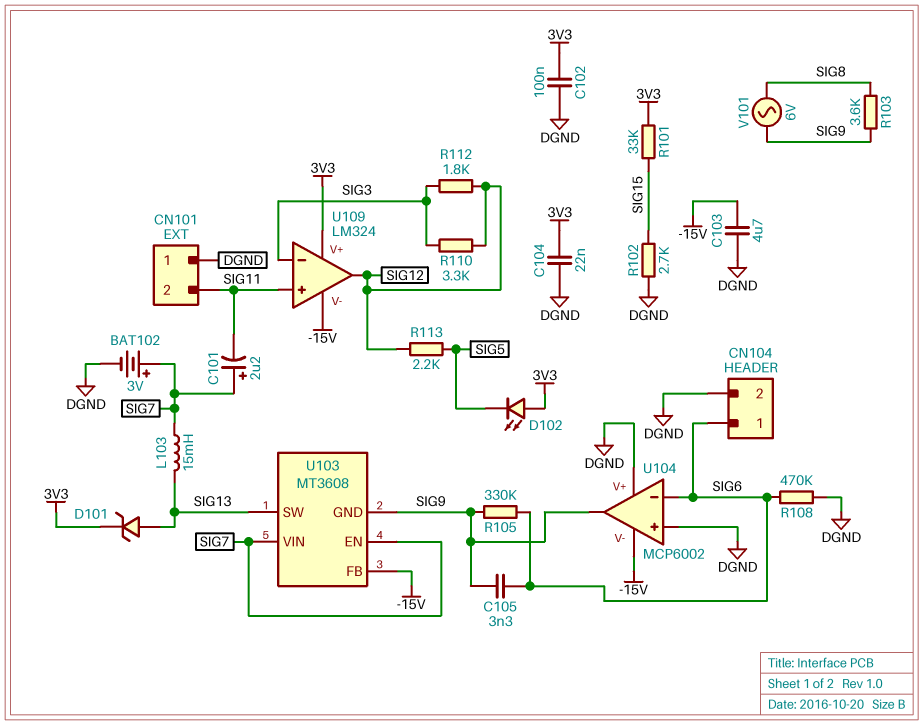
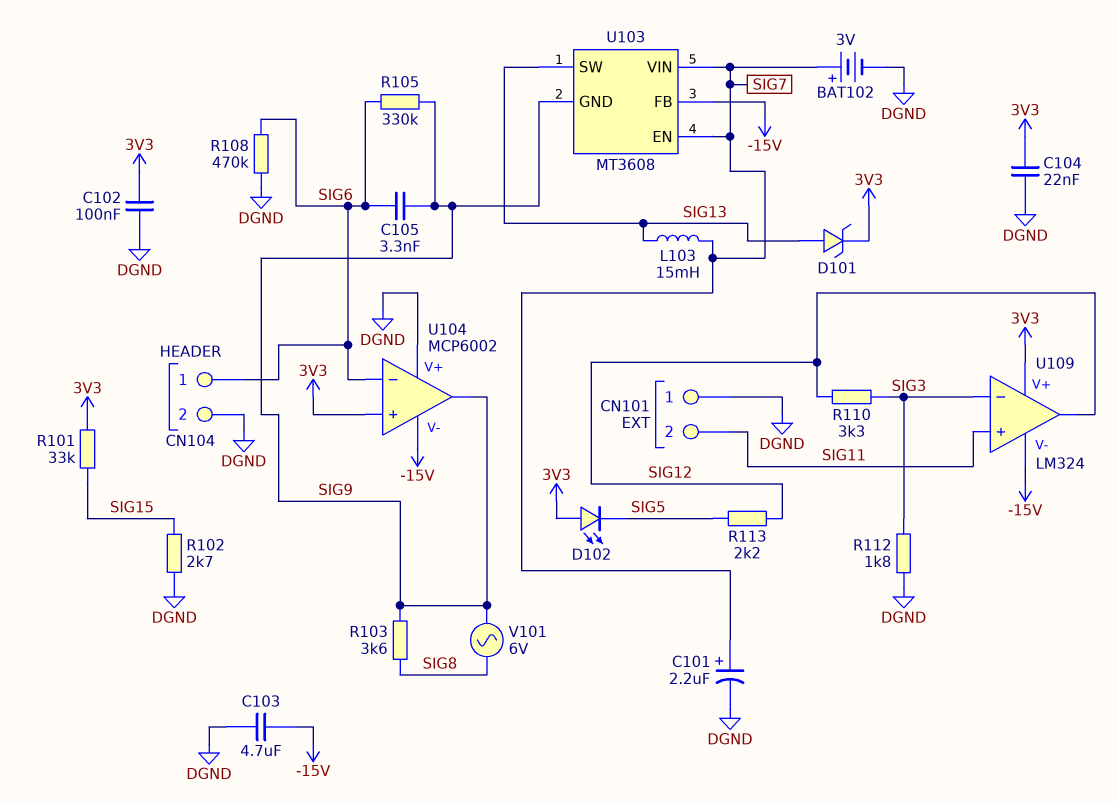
C101: 2.2uF (plus SIG7, minus SIG11) -> 2.2uF (plus SIG7, minus DGND)
R112: 1.8k (SIG3, SIG12) -> 1.8k (DGND, SIG3)
U104 pin in+: DGND -> 3V3

